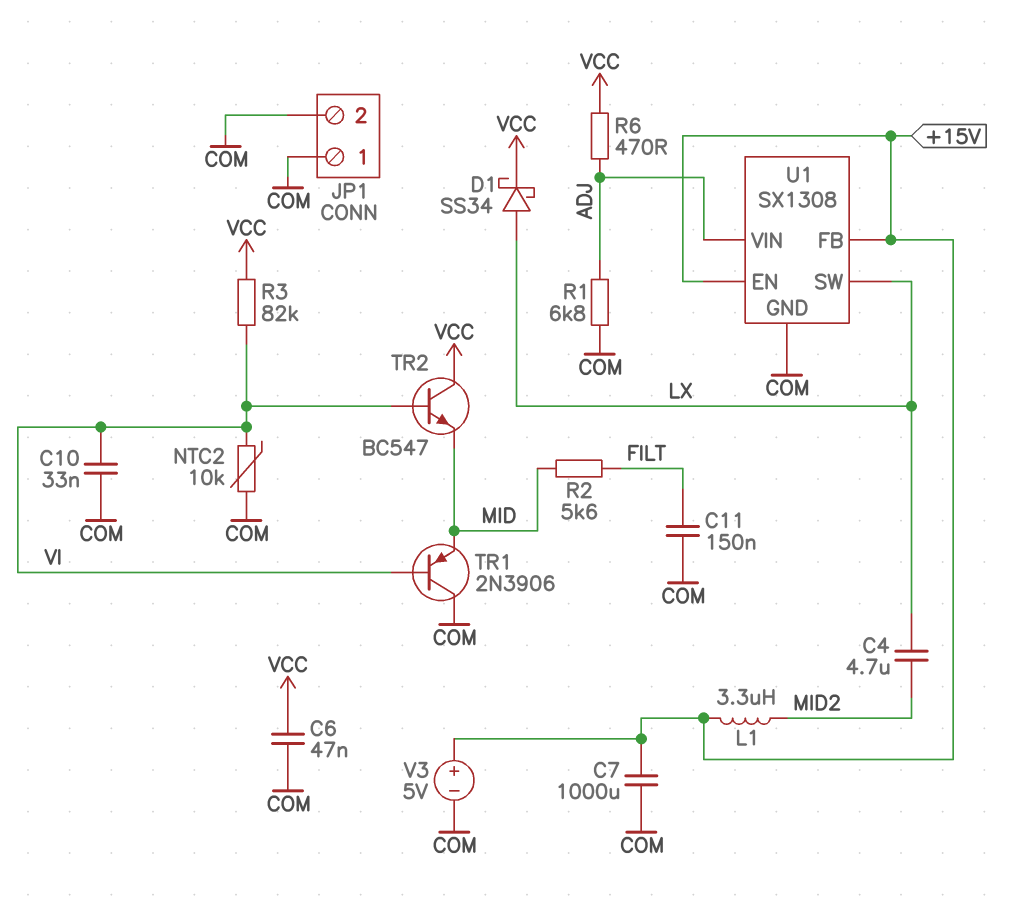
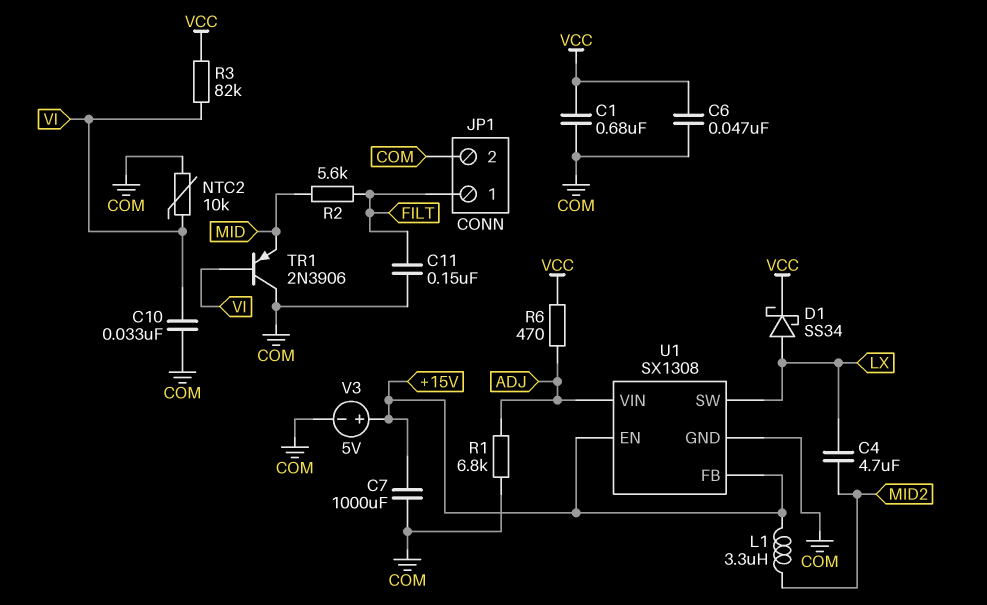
C1: none -> 680nF (COM, VCC)
JP1 pin 1: COM -> FILT
TR2: NPN BC547 (B VI, C VCC, E MID) -> none

